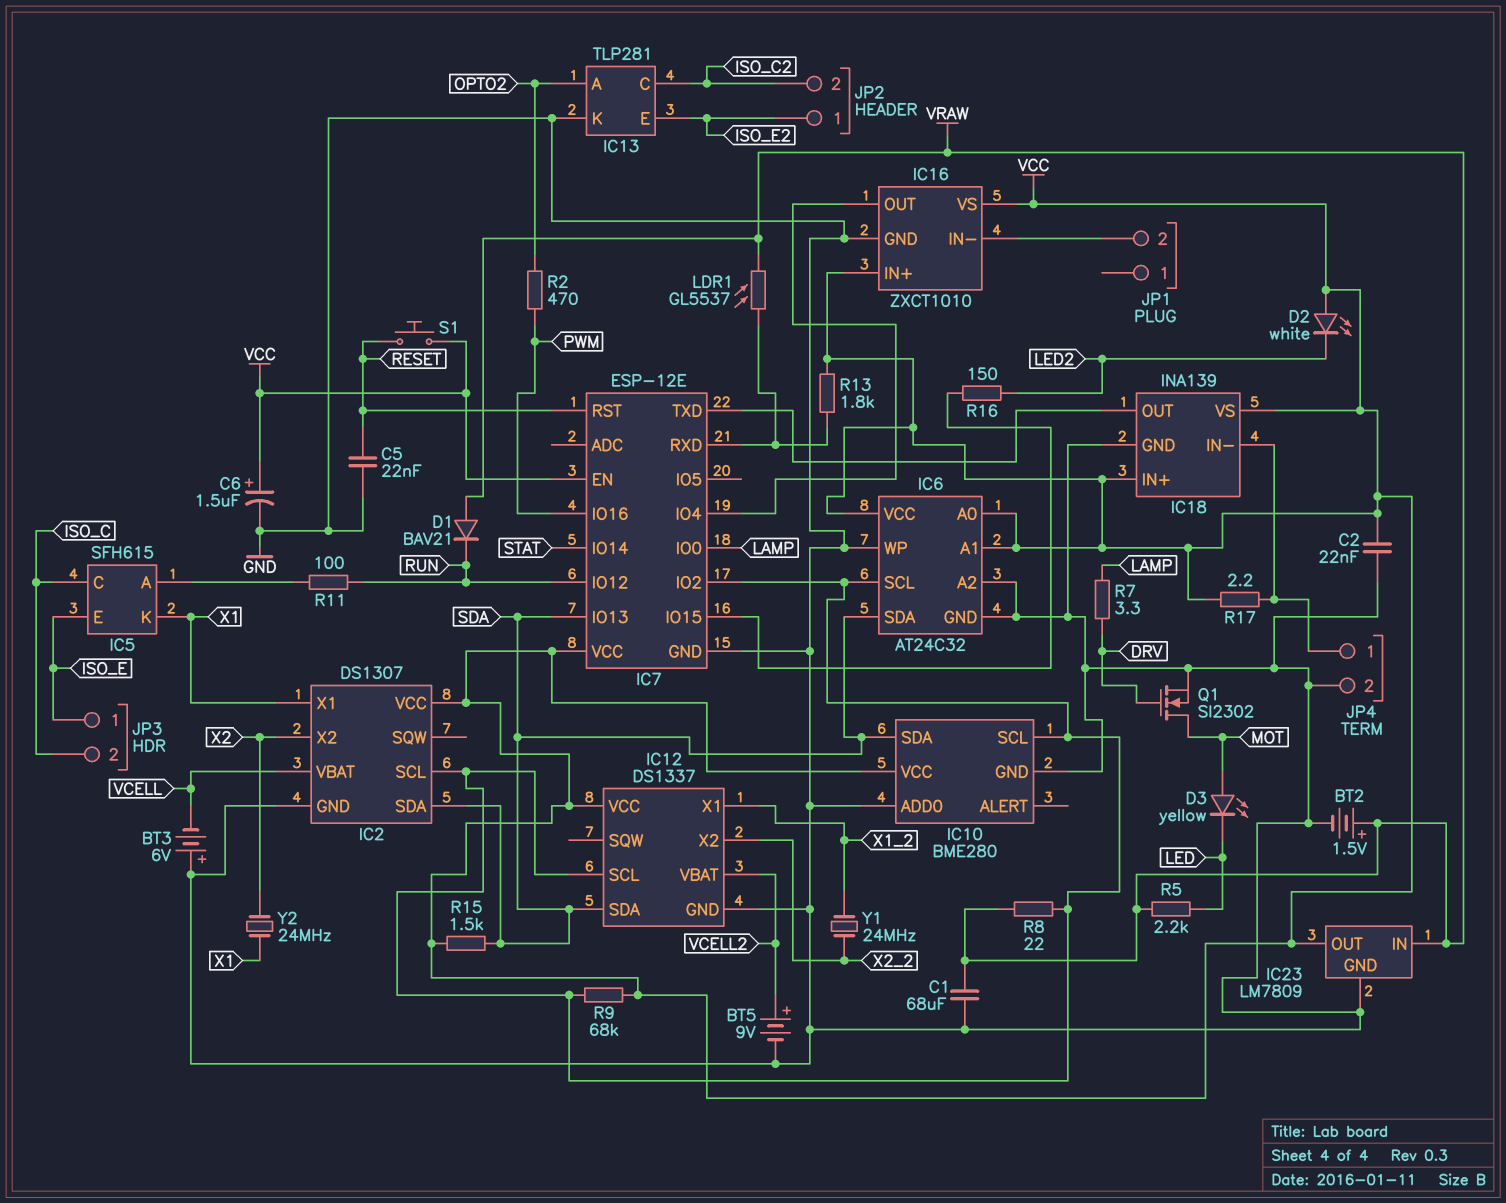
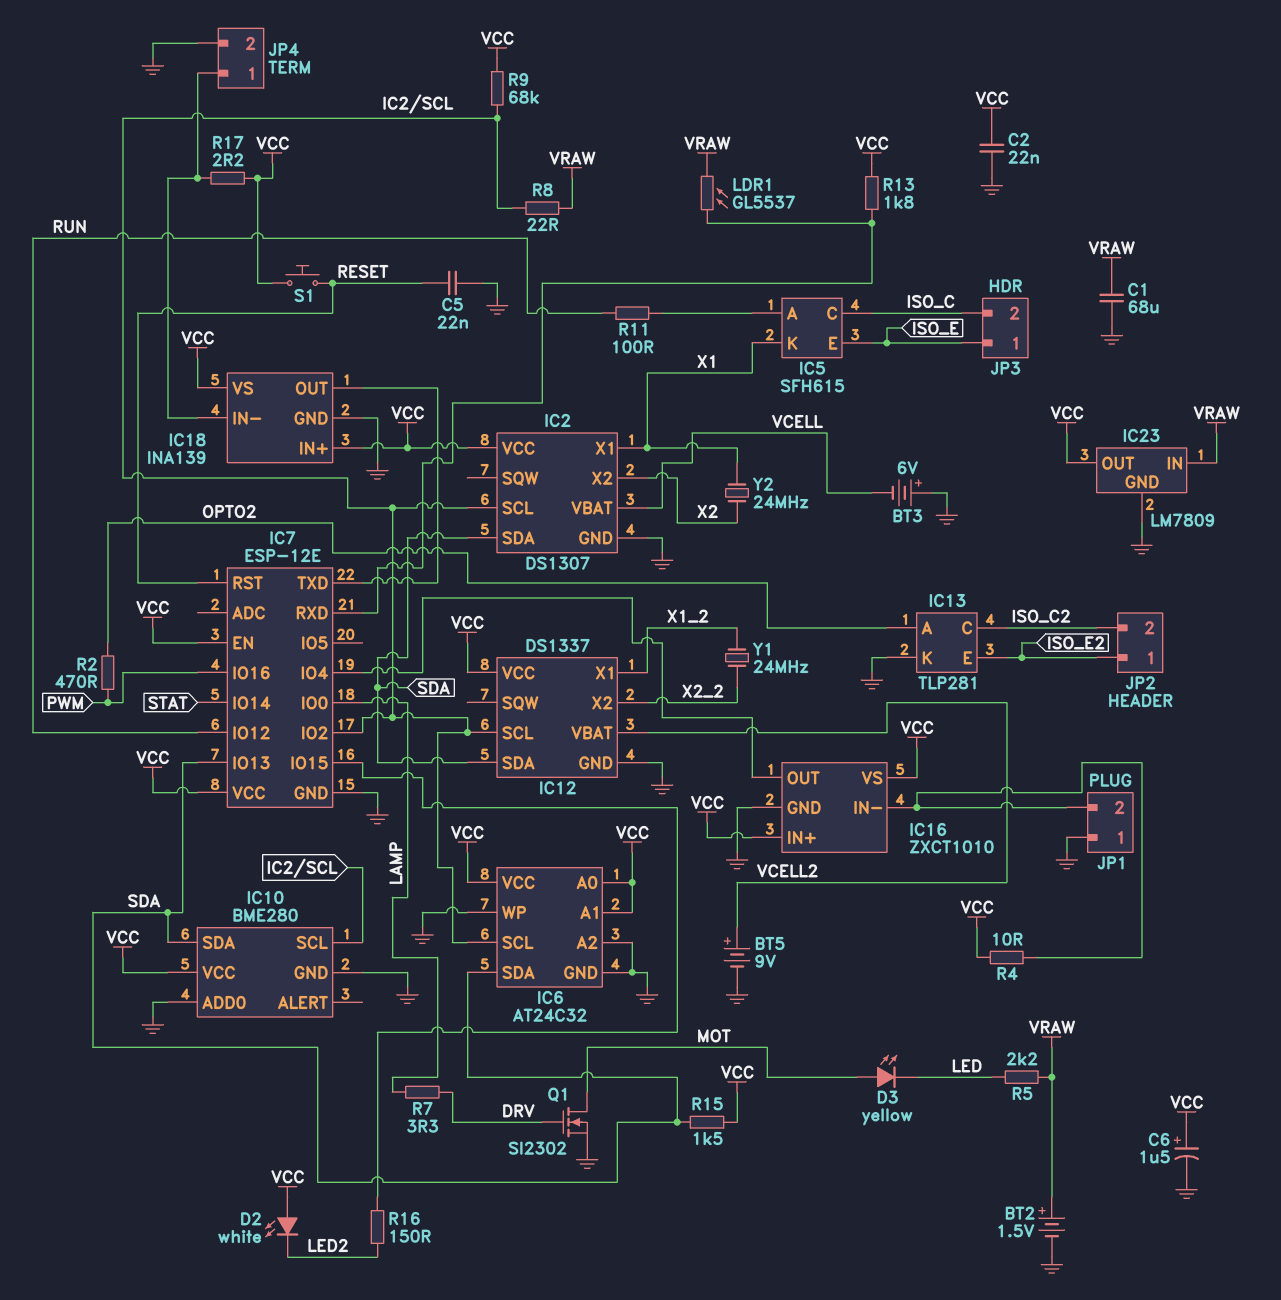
D1: diode BAV21 (A VRAW, K RUN) -> none
JP1 pin 1: none -> GND
R4: none -> 10 (IC16/IN-, VCC)

